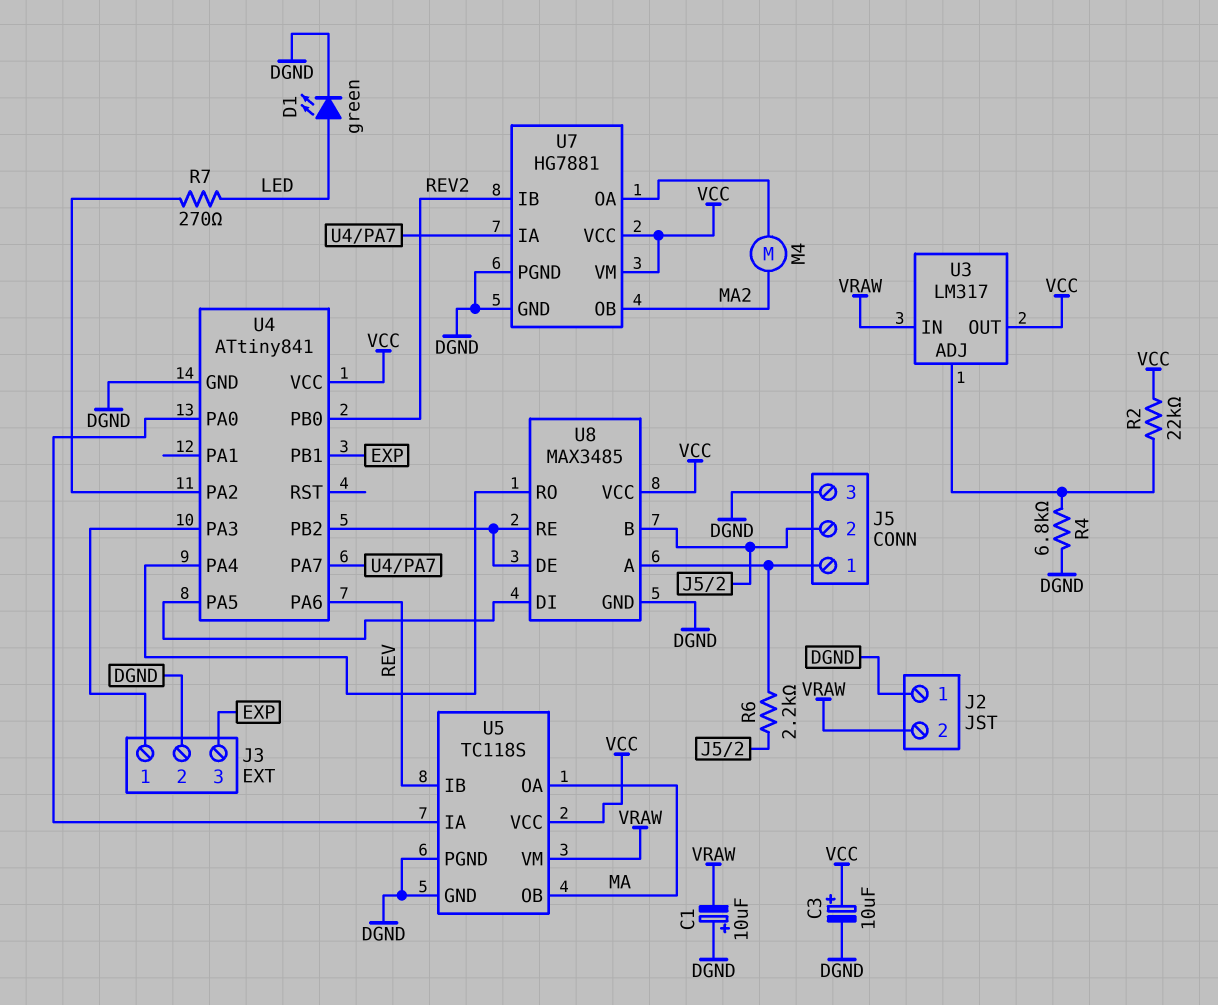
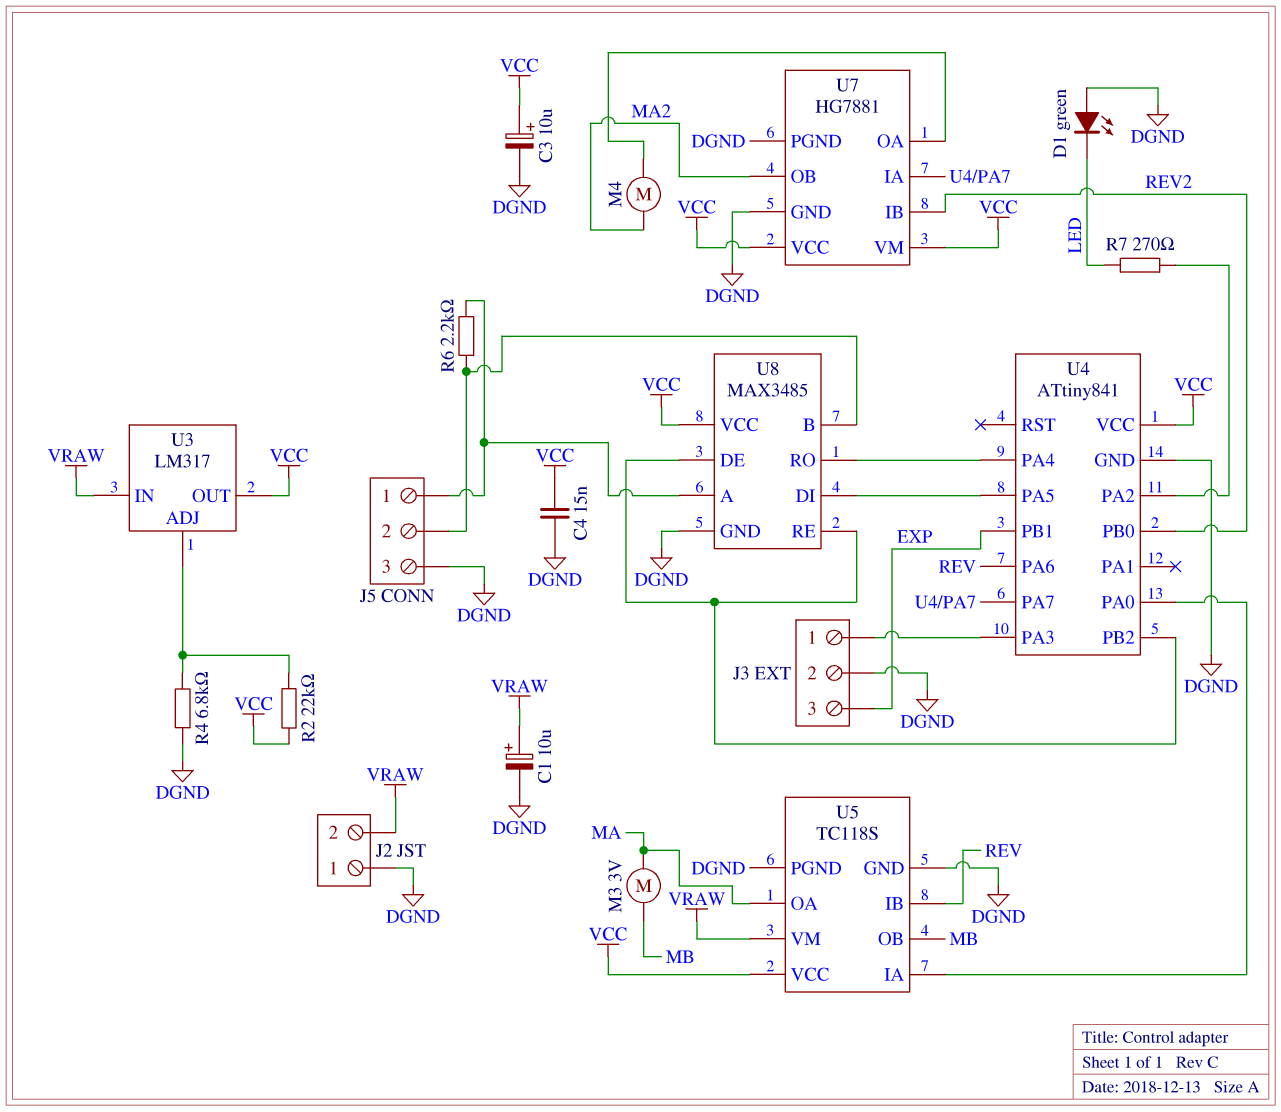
C1: 10uF (plus DGND, minus VRAW) -> 10uF (plus VRAW, minus DGND)
C4: none -> 15nF (DGND, VCC)
D1: LED green (A LED, K DGND) -> LED green (A DGND, K LED)
M3: none -> motor 3V (MA, MB)
U5 pin OB: MA -> MB

